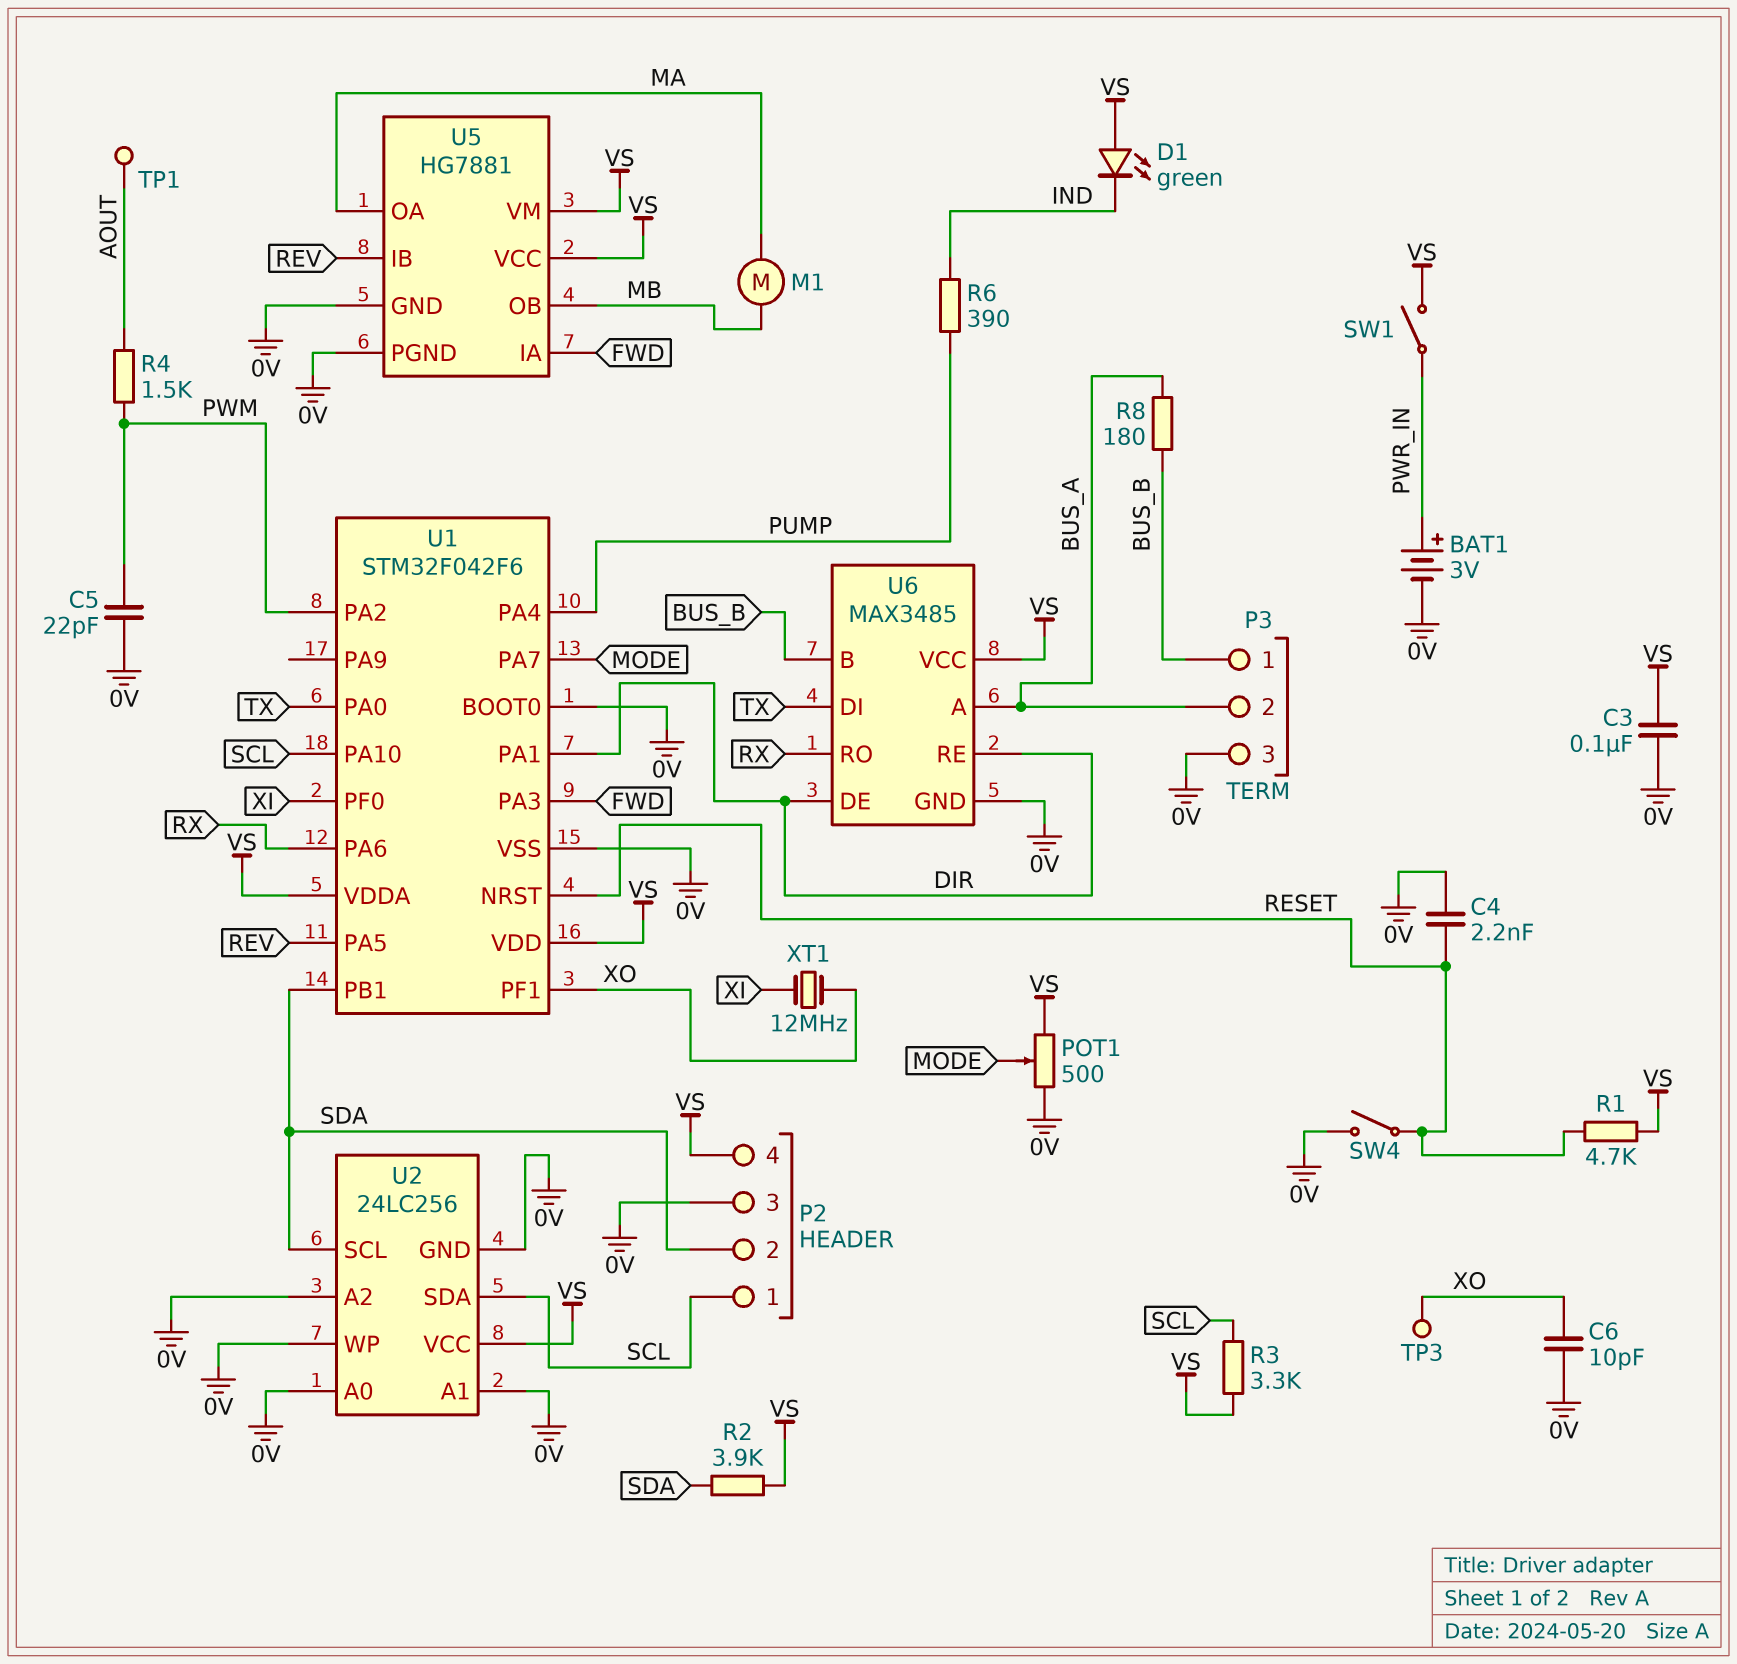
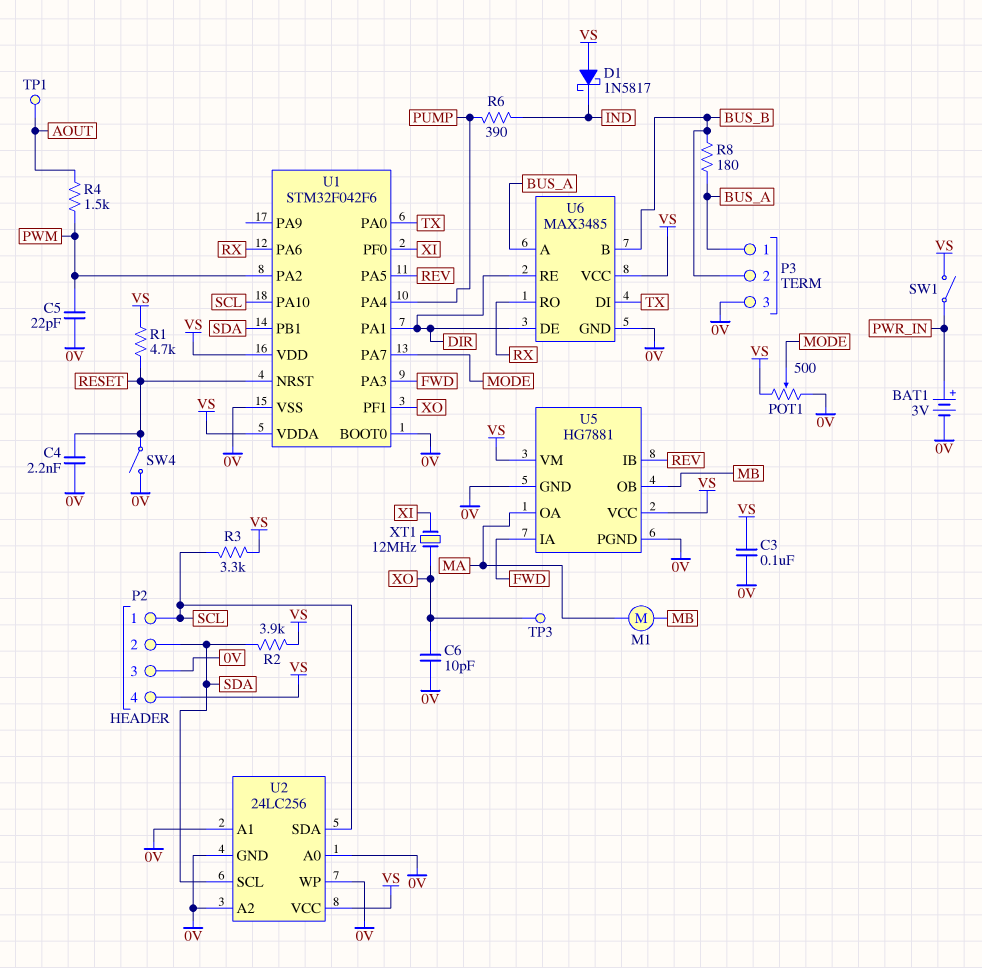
D1: LED green (A VS, K IND) -> schottky 1N5817 (A VS, K IND)
P3 pin 1: BUS_B -> BUS_A
P3 pin 2: BUS_A -> BUS_B

